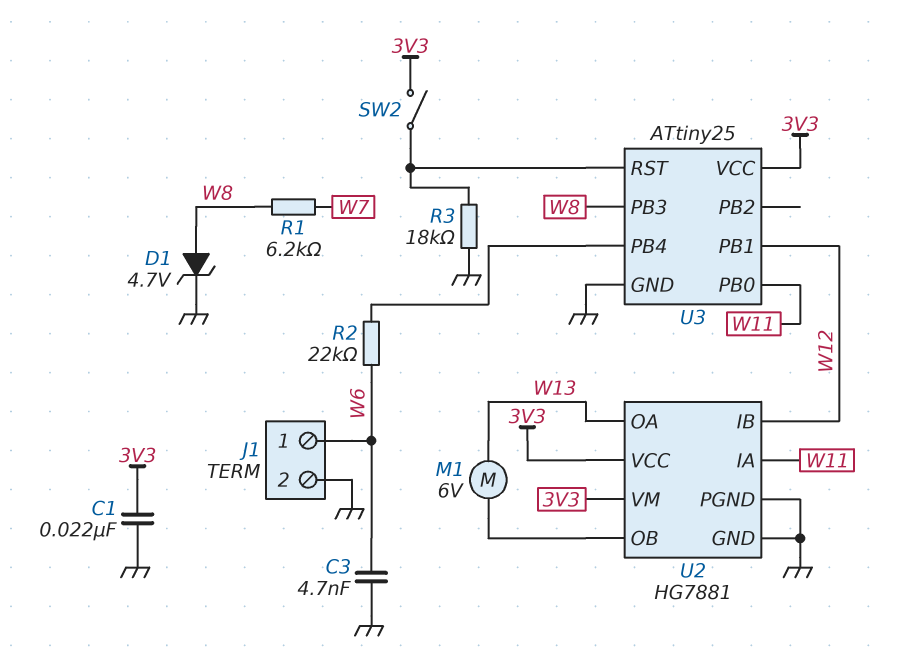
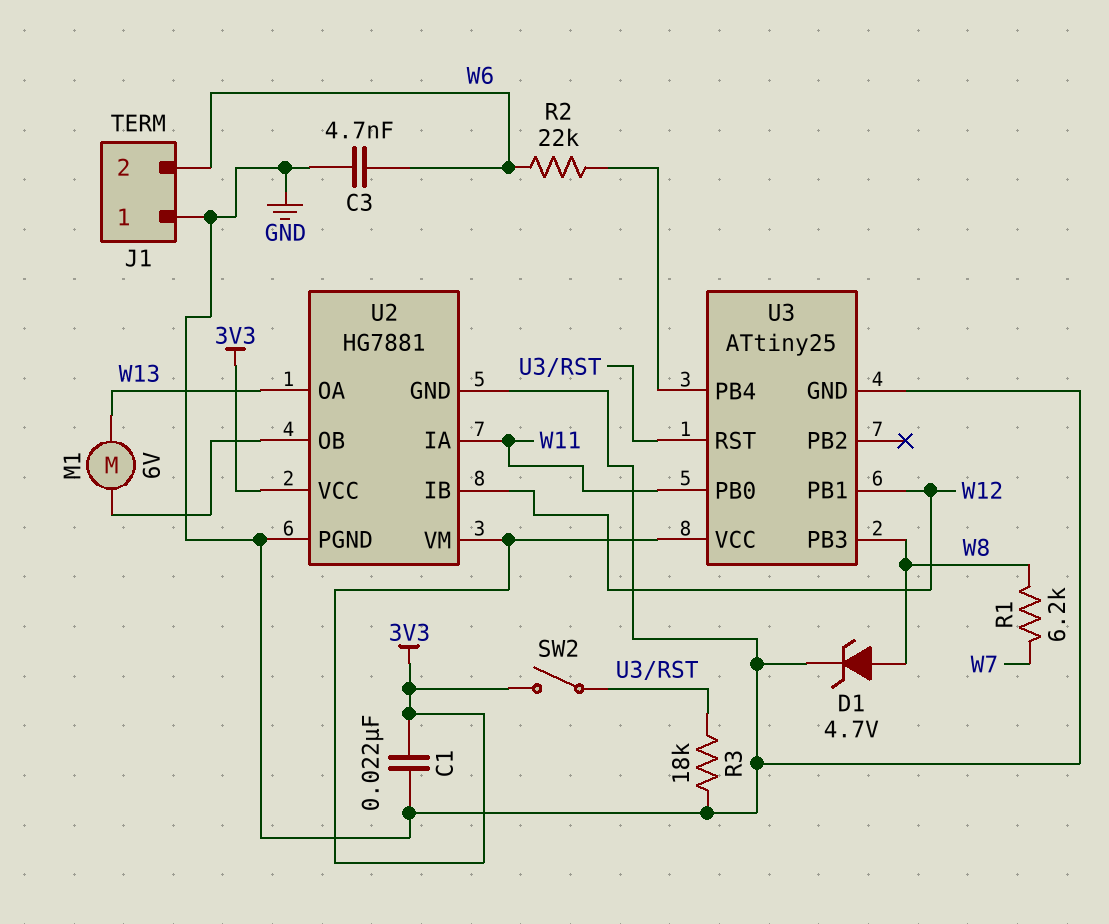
J1 pin 1: W6 -> GND
J1 pin 2: GND -> W6

